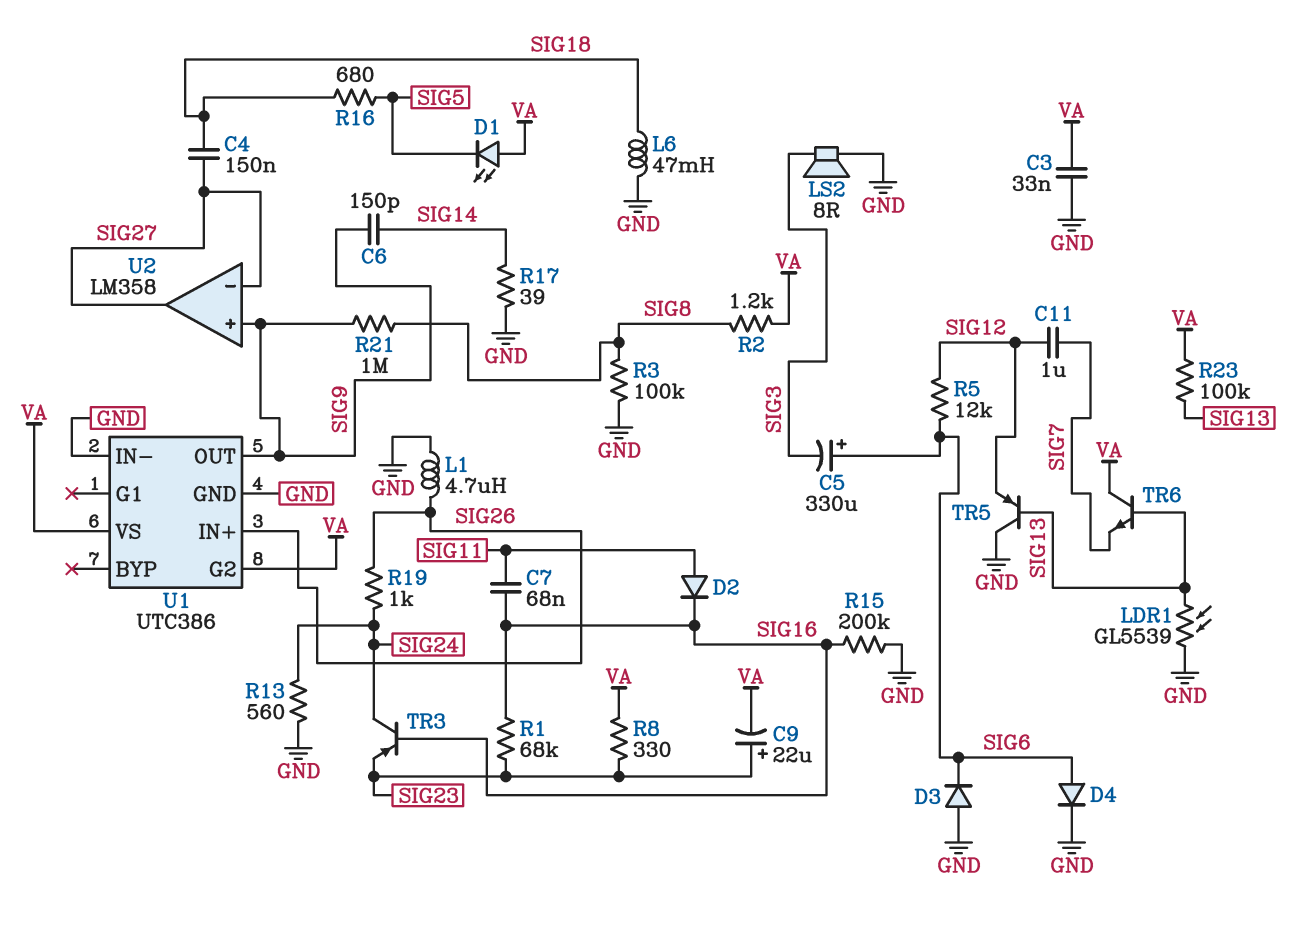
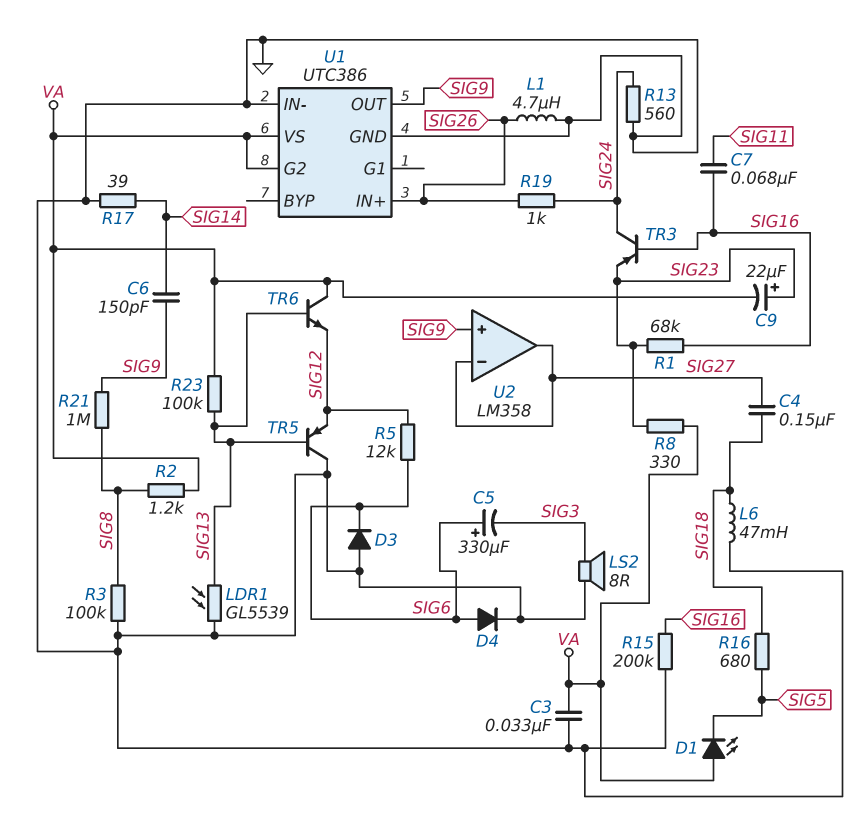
C11: 1uF (SIG7, SIG12) -> none
D2: diode (A SIG11, K SIG16) -> none
TR6: NPN (B SIG13, C VA, E SIG7) -> NPN (B SIG13, C VA, E SIG12)

